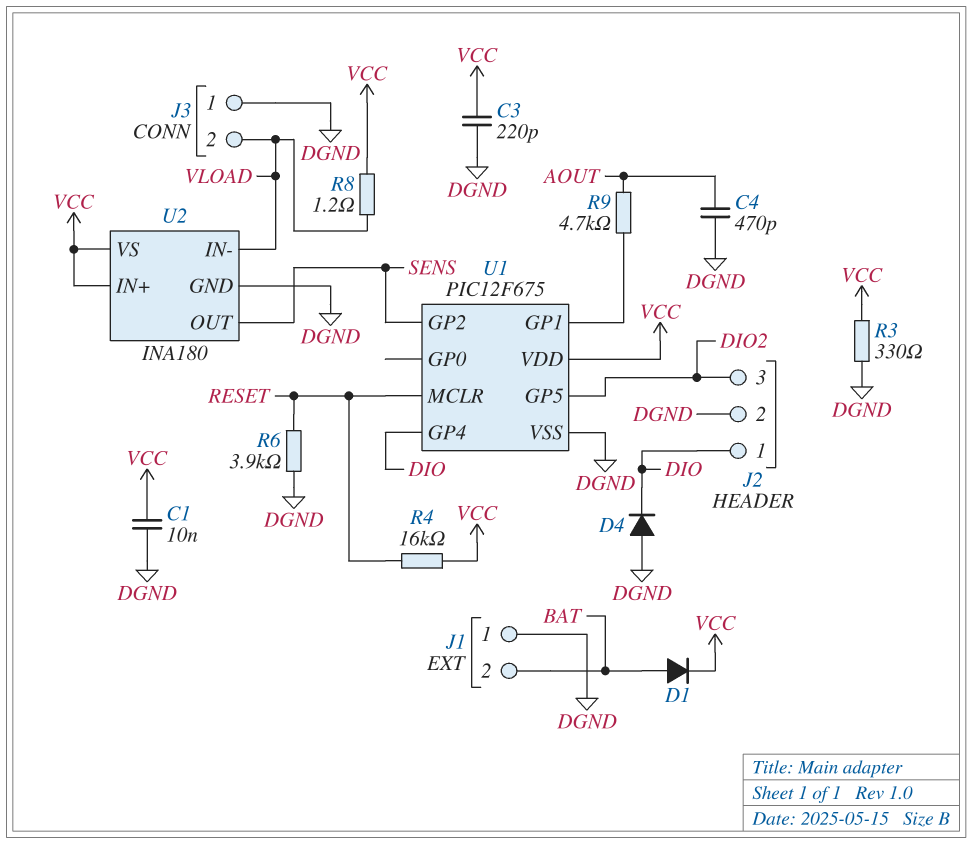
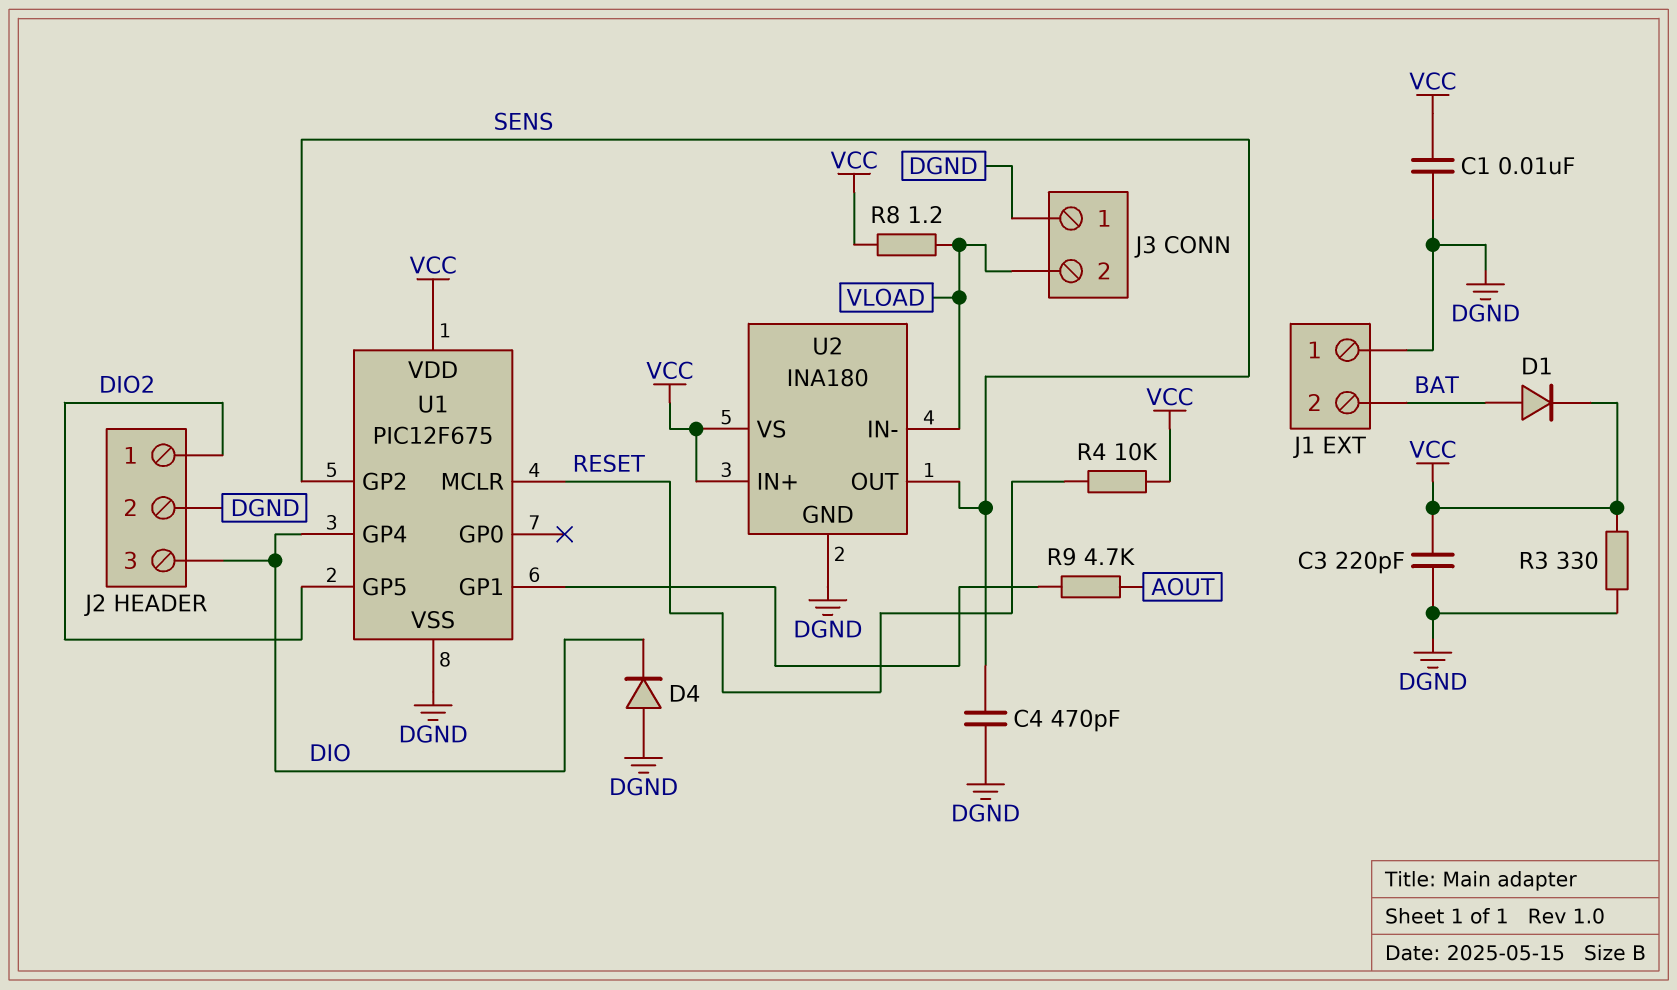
C4: 470pF (AOUT, DGND) -> 470pF (DGND, SENS)
J2 pin 1: DIO -> DIO2
J2 pin 3: DIO2 -> DIO
R4: 16k (RESET, VCC) -> 10k (RESET, VCC)
R6: 3.9k (DGND, RESET) -> none

